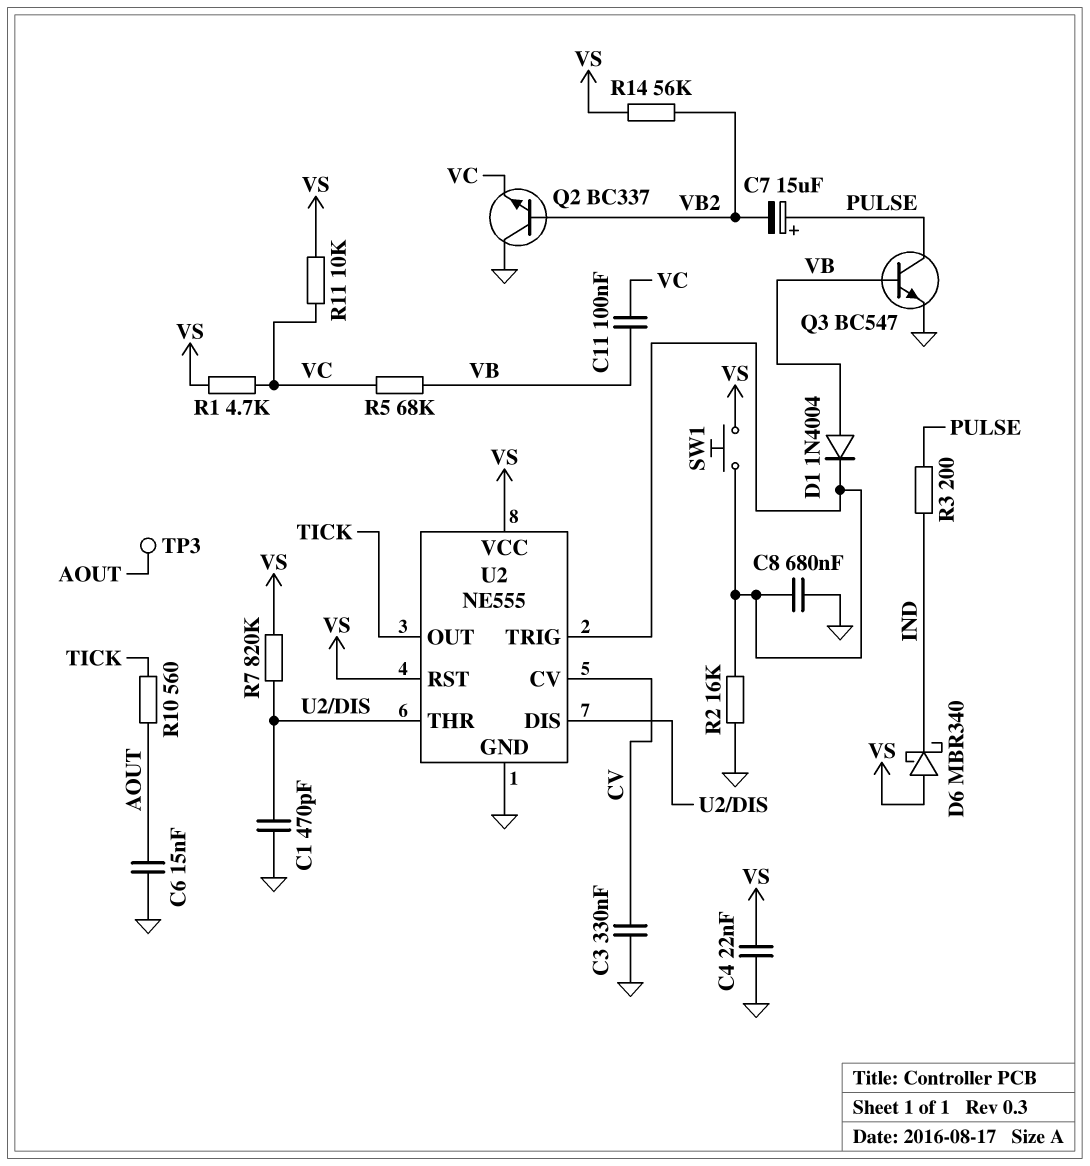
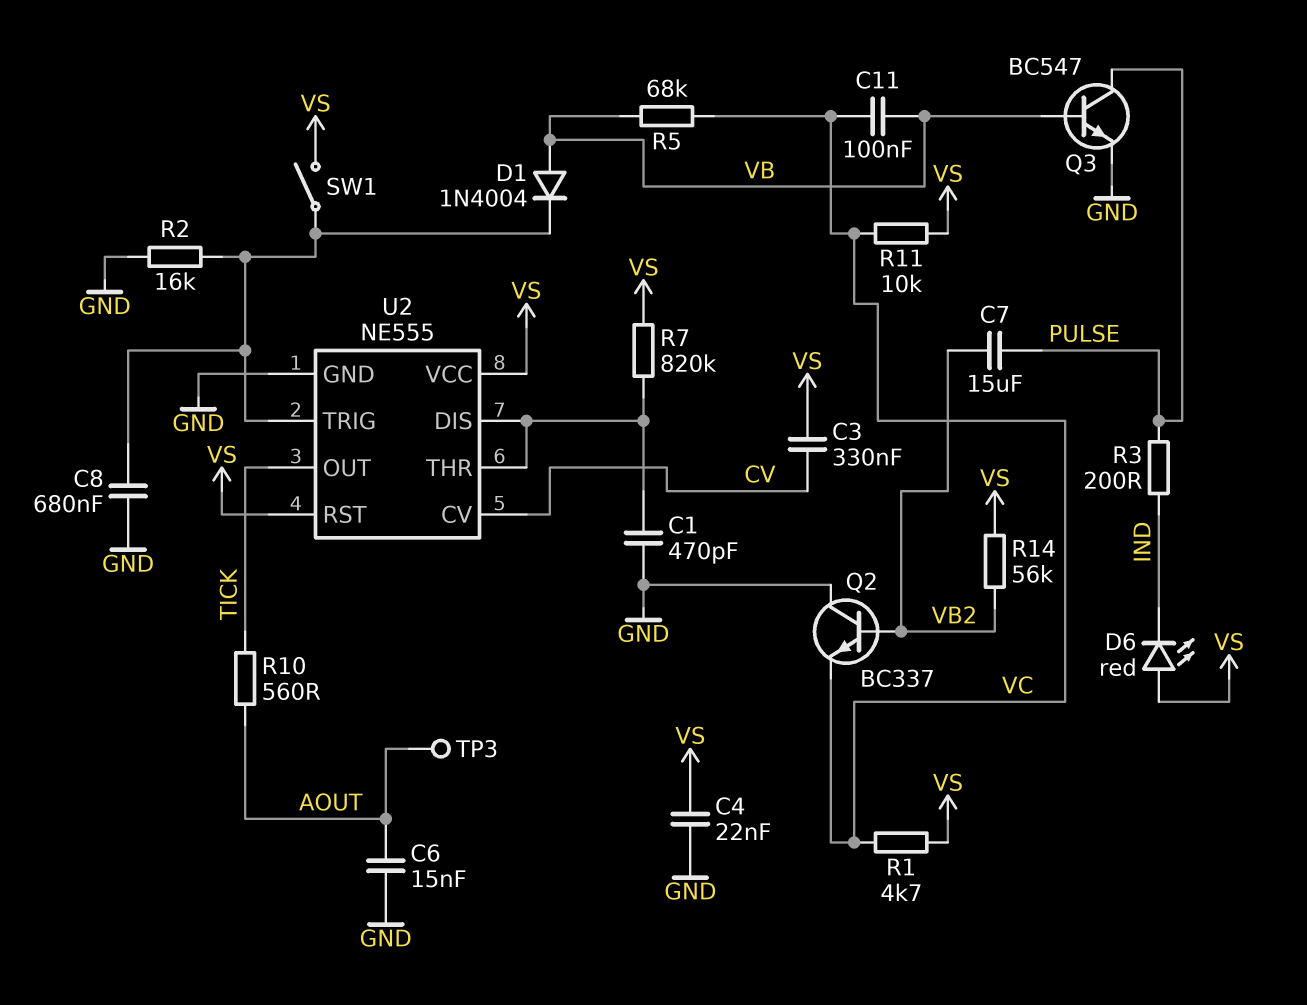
C3: 330nF (CV, GND) -> 330nF (CV, VS)
C7: 15uF (plus PULSE, minus VB2) -> 15uF (PULSE, VB2)
D6: schottky MBR340 (A VS, K IND) -> LED red (A VS, K IND)
SW1: button (U2/TRIG, VS) -> switch (U2/TRIG, VS)

